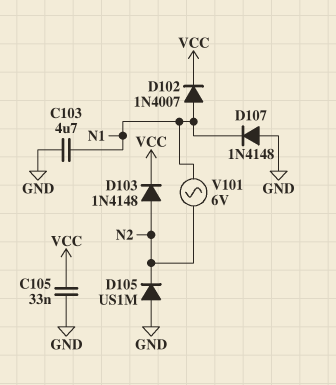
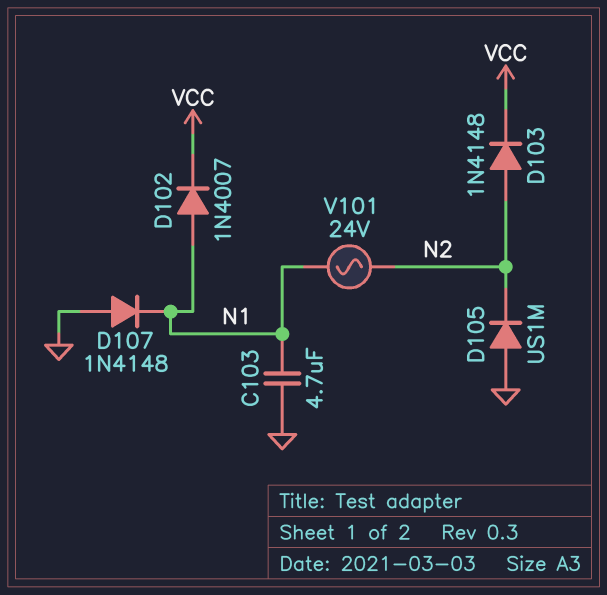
C105: 33nF (GND, VCC) -> none
V101: AC 6V (N1, N2) -> AC 24V (N1, N2)

